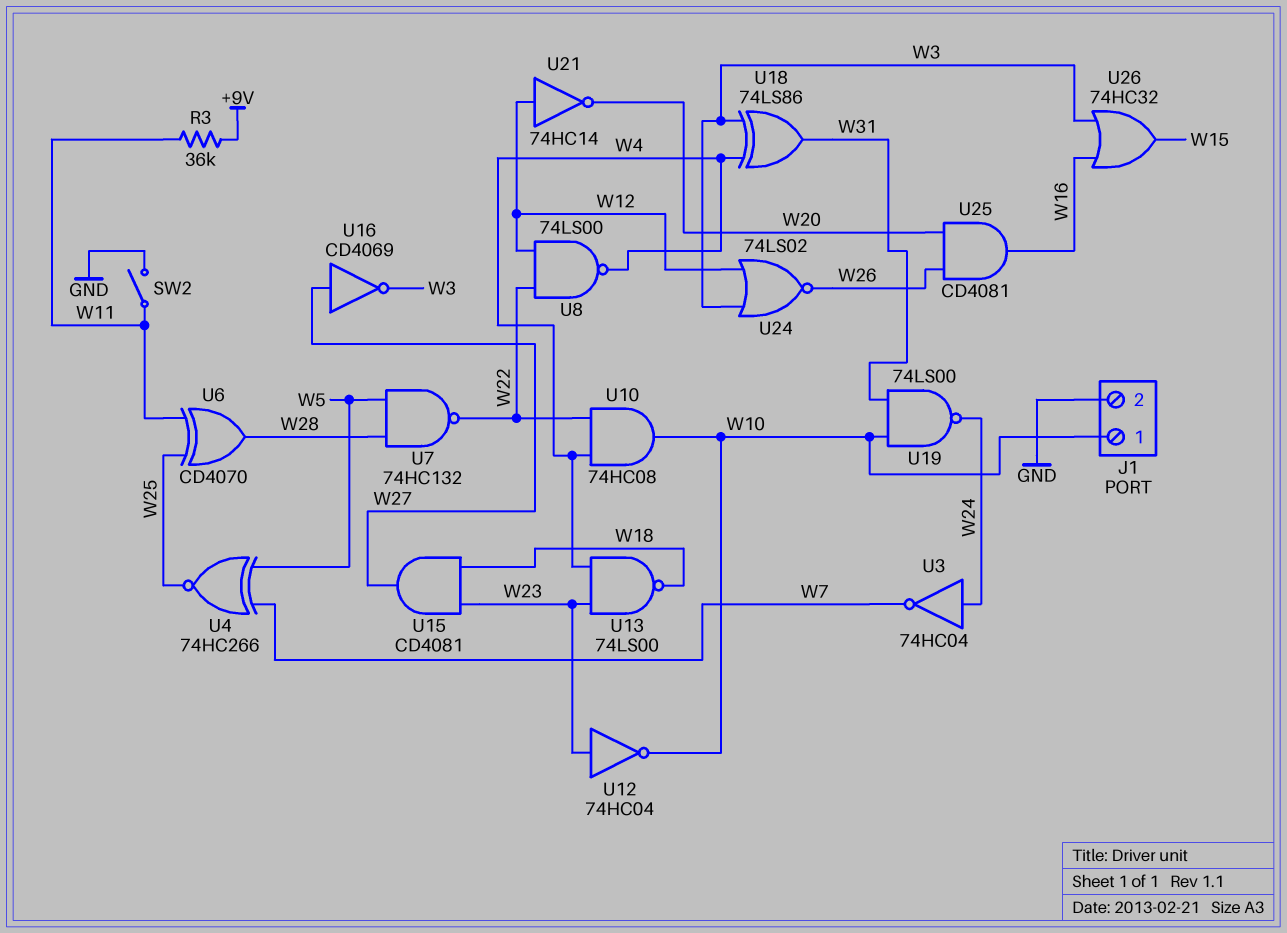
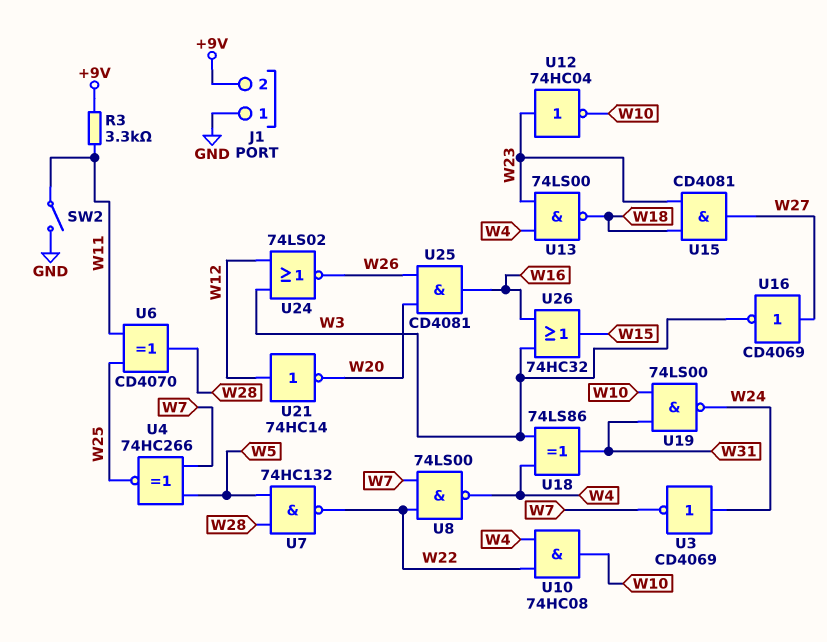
J1 pin 1: W10 -> GND
J1 pin 2: GND -> +9V
R3: 36k (+9V, W11) -> 3.3k (+9V, W11)
U3: NOT 74HC04 (in W24, out W7) -> NOT CD4069 (in W24, out W7)
U8: NAND 74LS00 (in W12, in W22, out W4) -> NAND 74LS00 (in W7, in W22, out W4)

